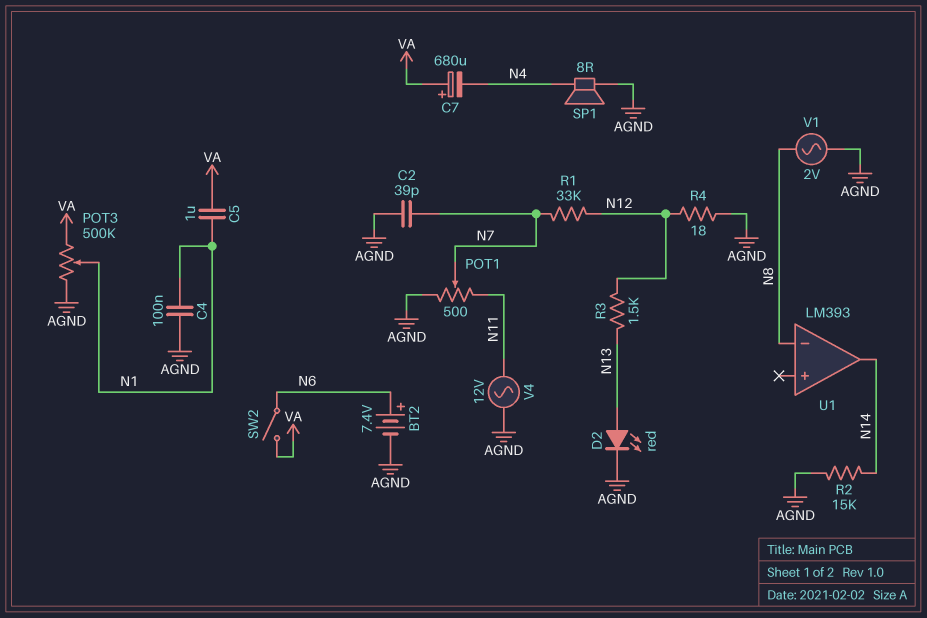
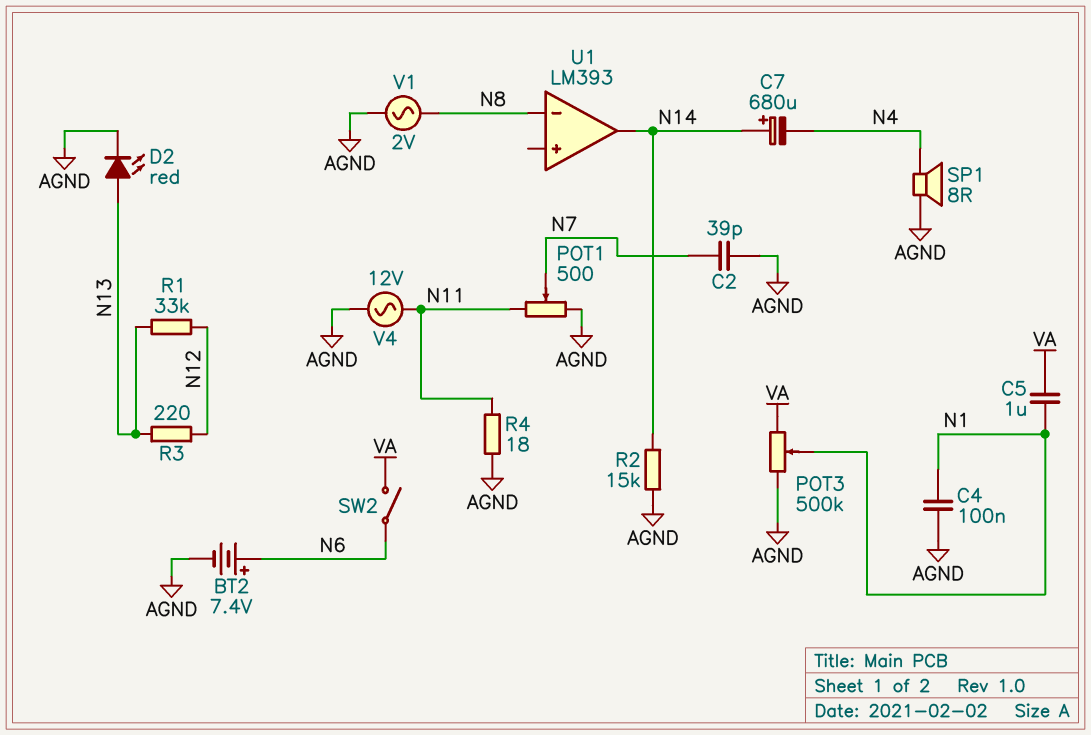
C7: 680uF (plus VA, minus N4) -> 680uF (plus N14, minus N4)
R1: 33k (N7, N12) -> 33k (N12, N13)
R3: 1.5k (N12, N13) -> 220 (N12, N13)
R4: 18 (AGND, N12) -> 18 (AGND, N11)

